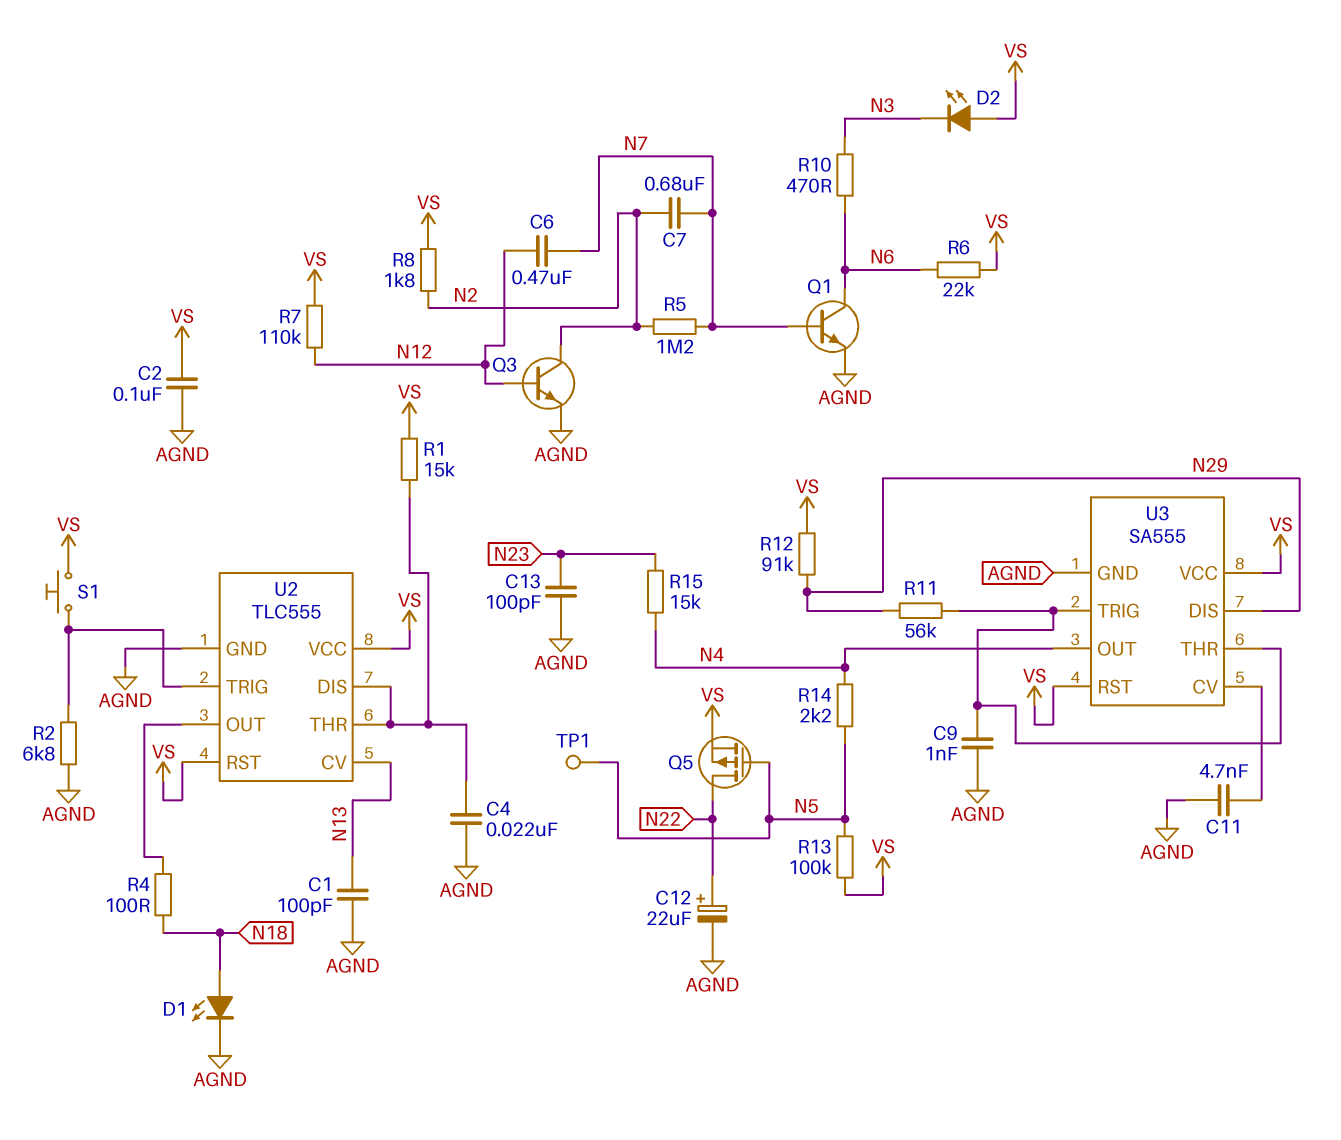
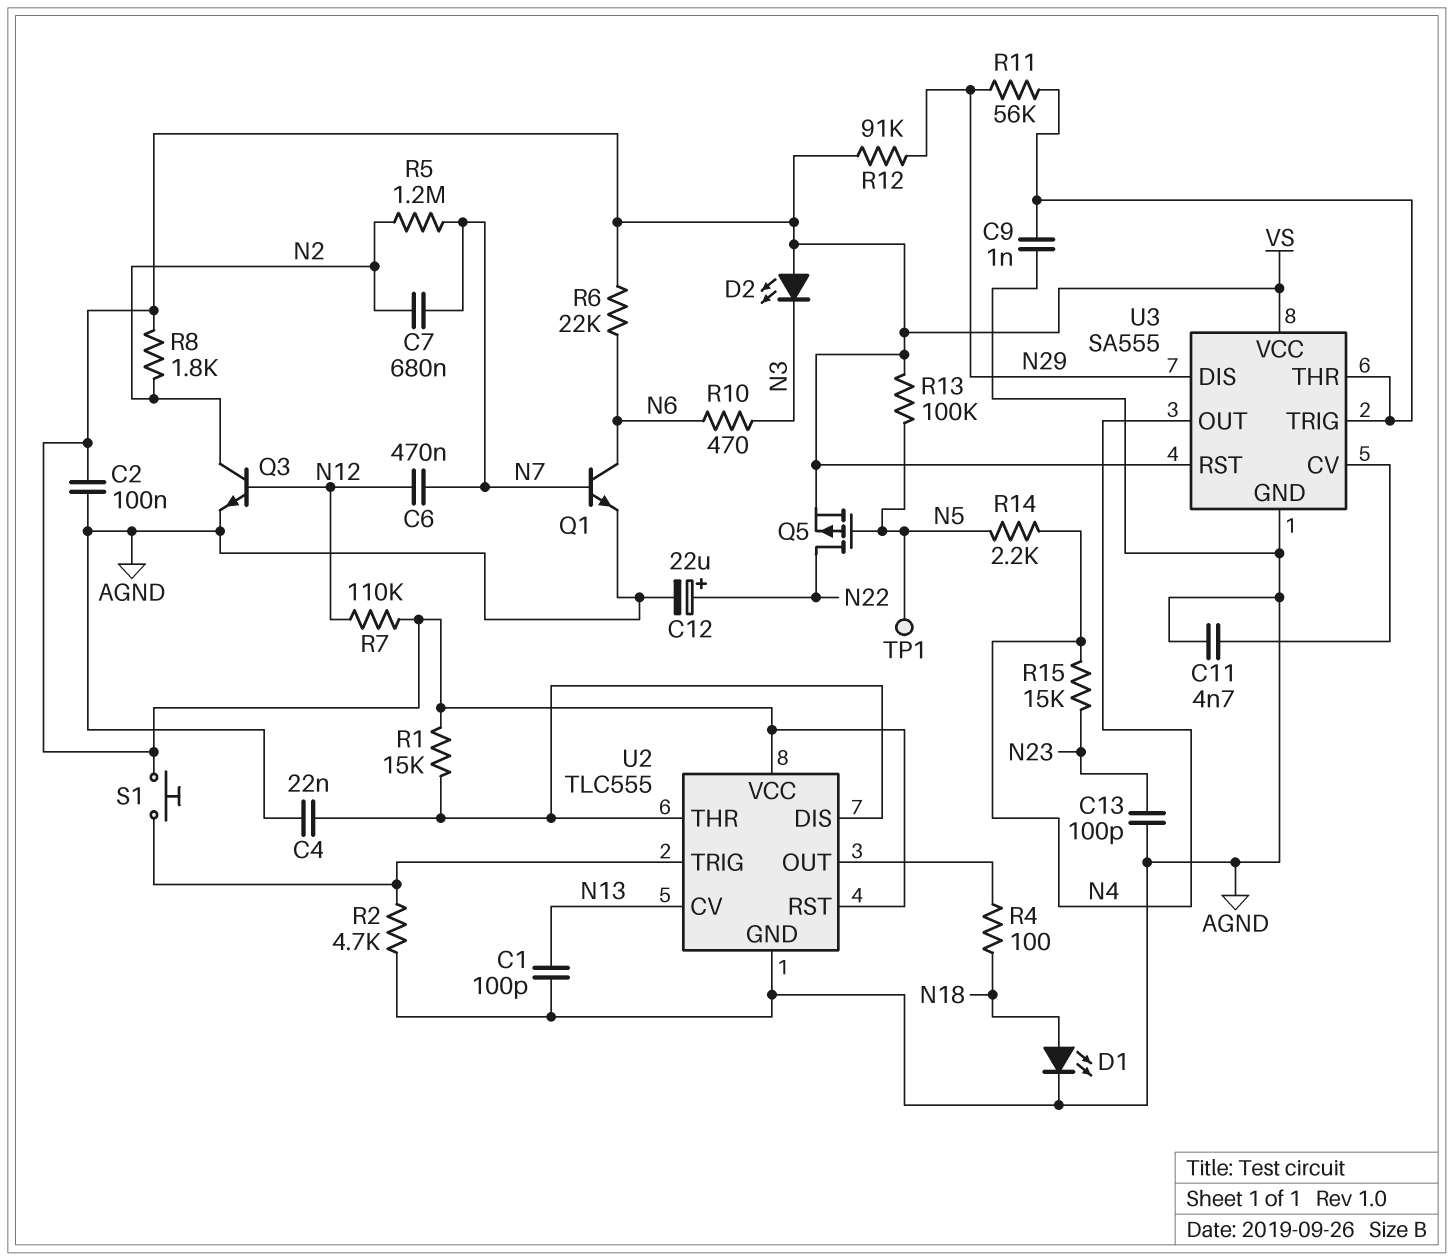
R2: 6.8k (AGND, U2/TRIG) -> 4.7k (AGND, U2/TRIG)

